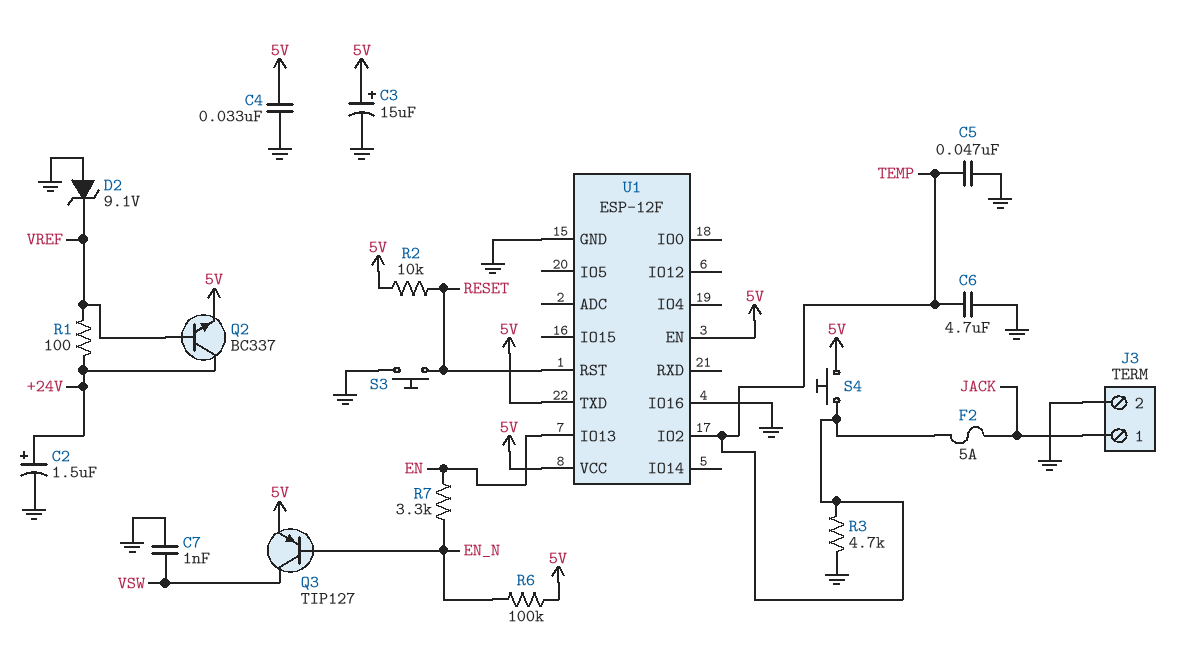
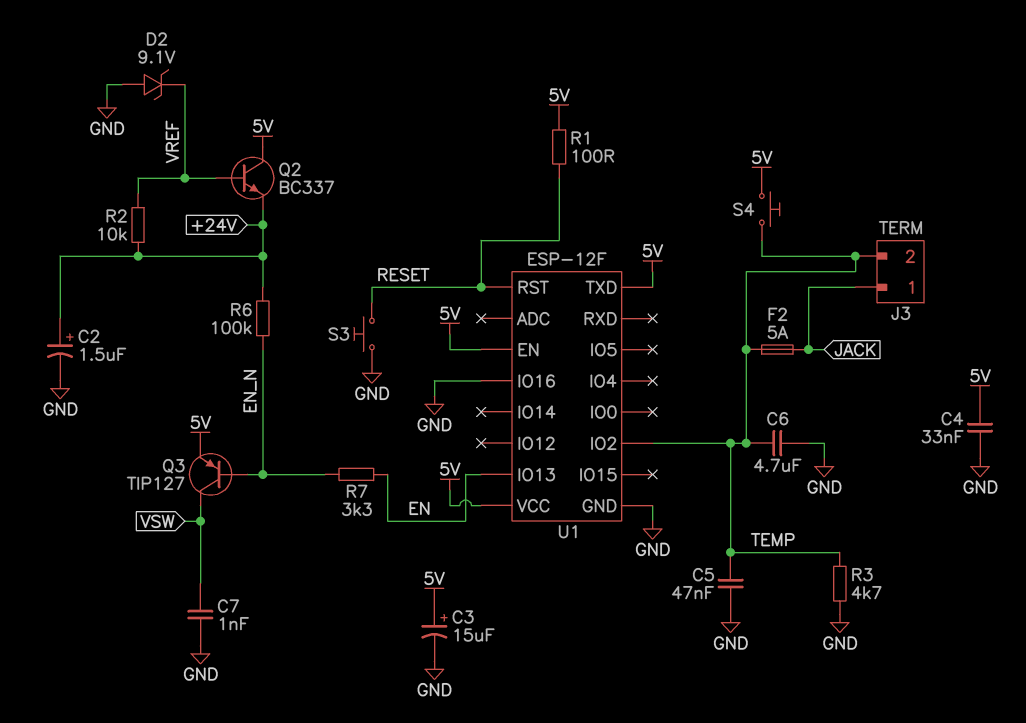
J3 pin 2: GND -> TEMP
Q2: NPN BC337 (B VREF, C +24V, E 5V) -> NPN BC337 (B VREF, C 5V, E +24V)
R1: 100 (+24V, VREF) -> 100 (5V, RESET)
R2: 10k (5V, RESET) -> 10k (+24V, VREF)
R6: 100k (5V, EN_N) -> 100k (+24V, EN_N)

